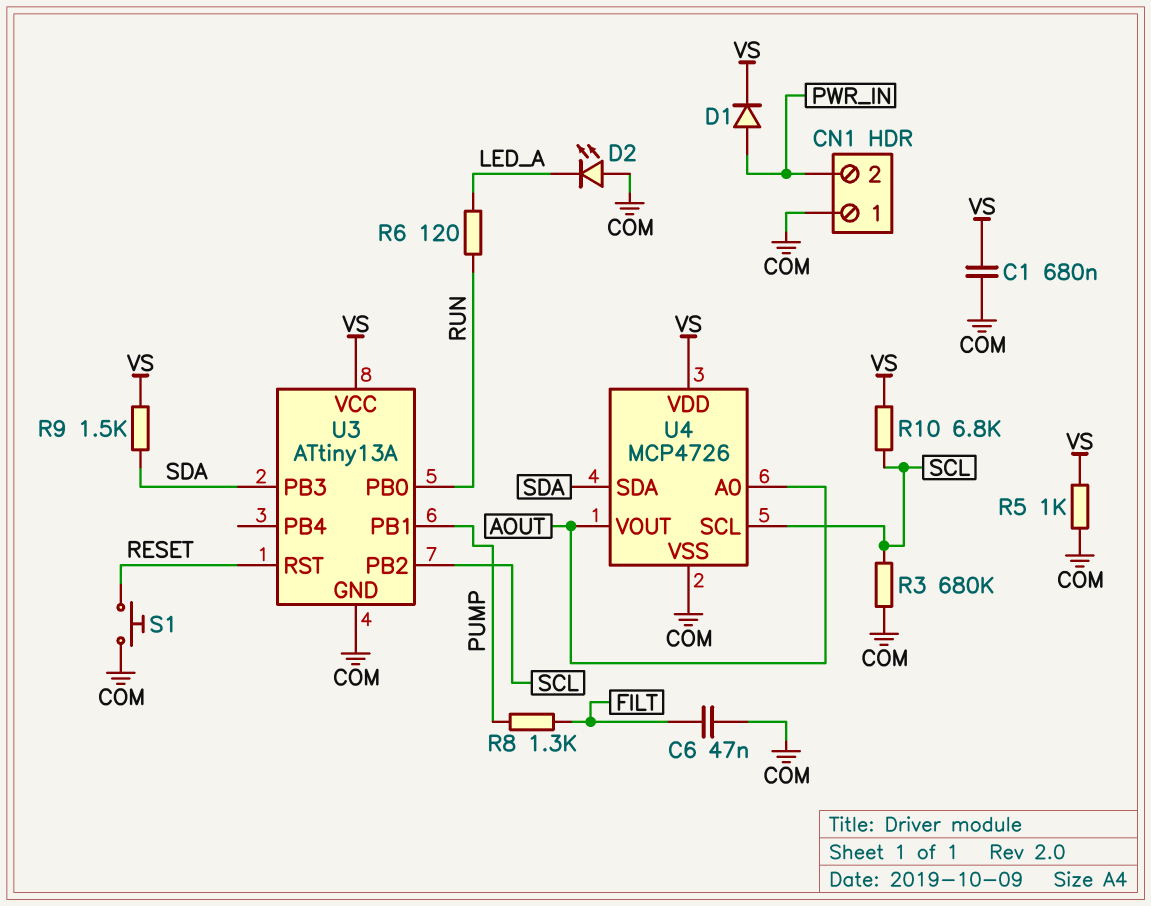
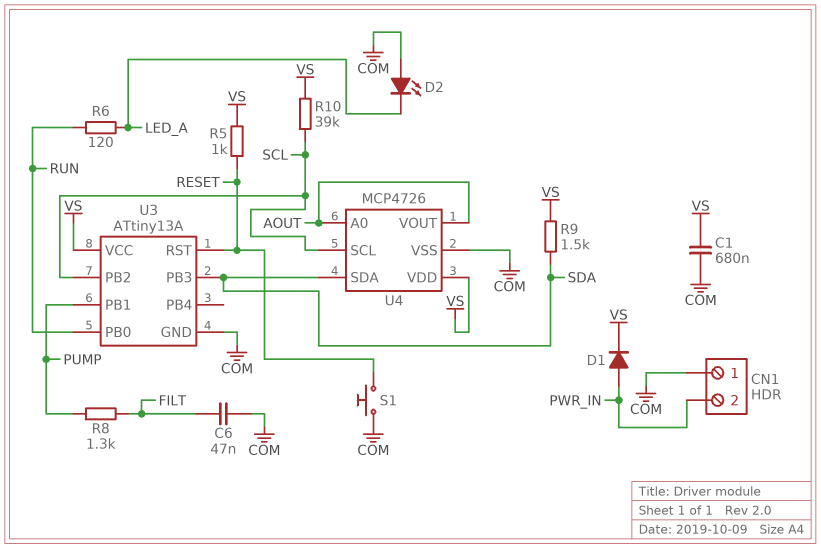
R3: 680k (COM, SCL) -> none
R5: 1k (COM, VS) -> 1k (RESET, VS)
R10: 6.8k (SCL, VS) -> 39k (SCL, VS)

